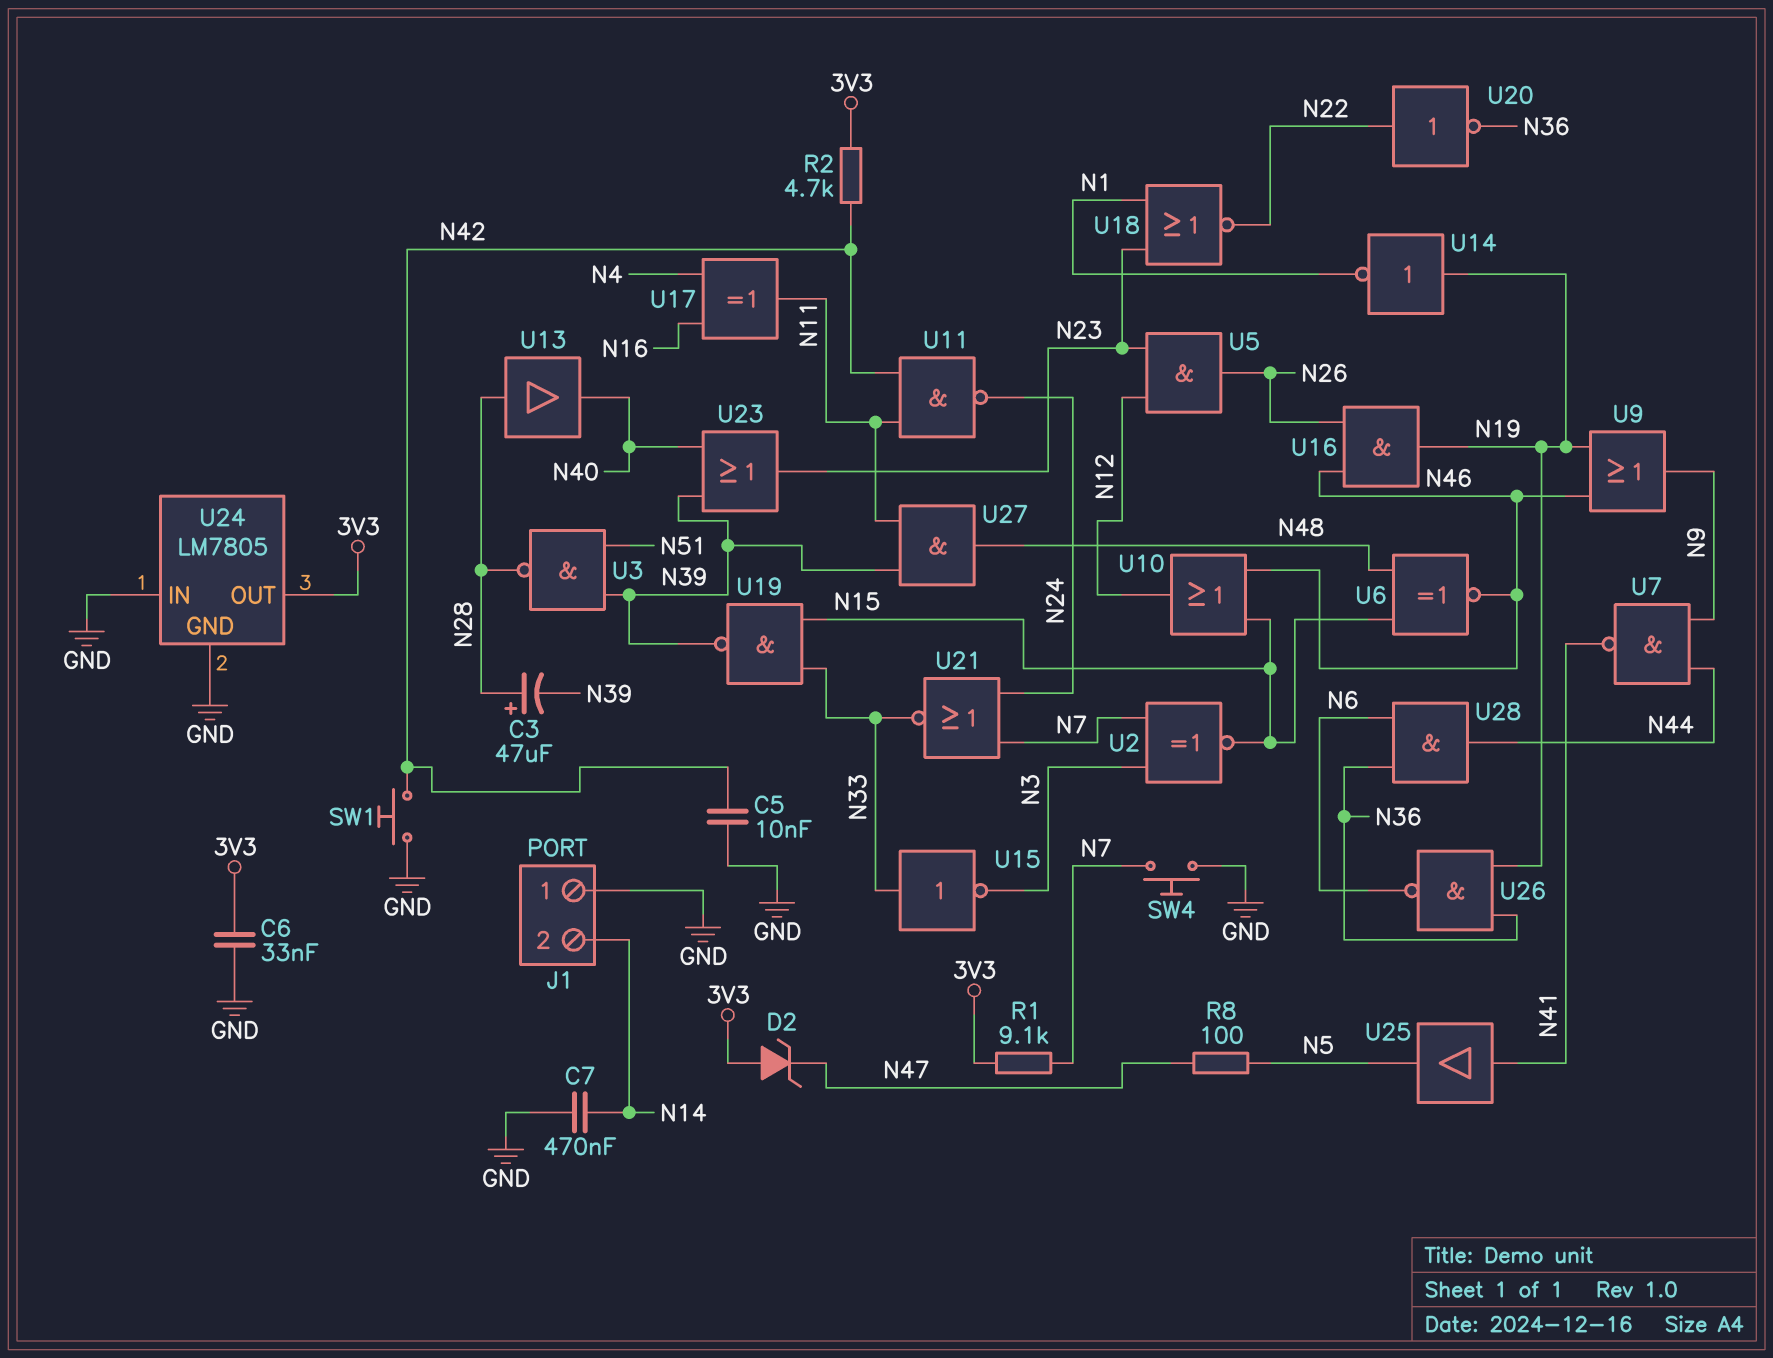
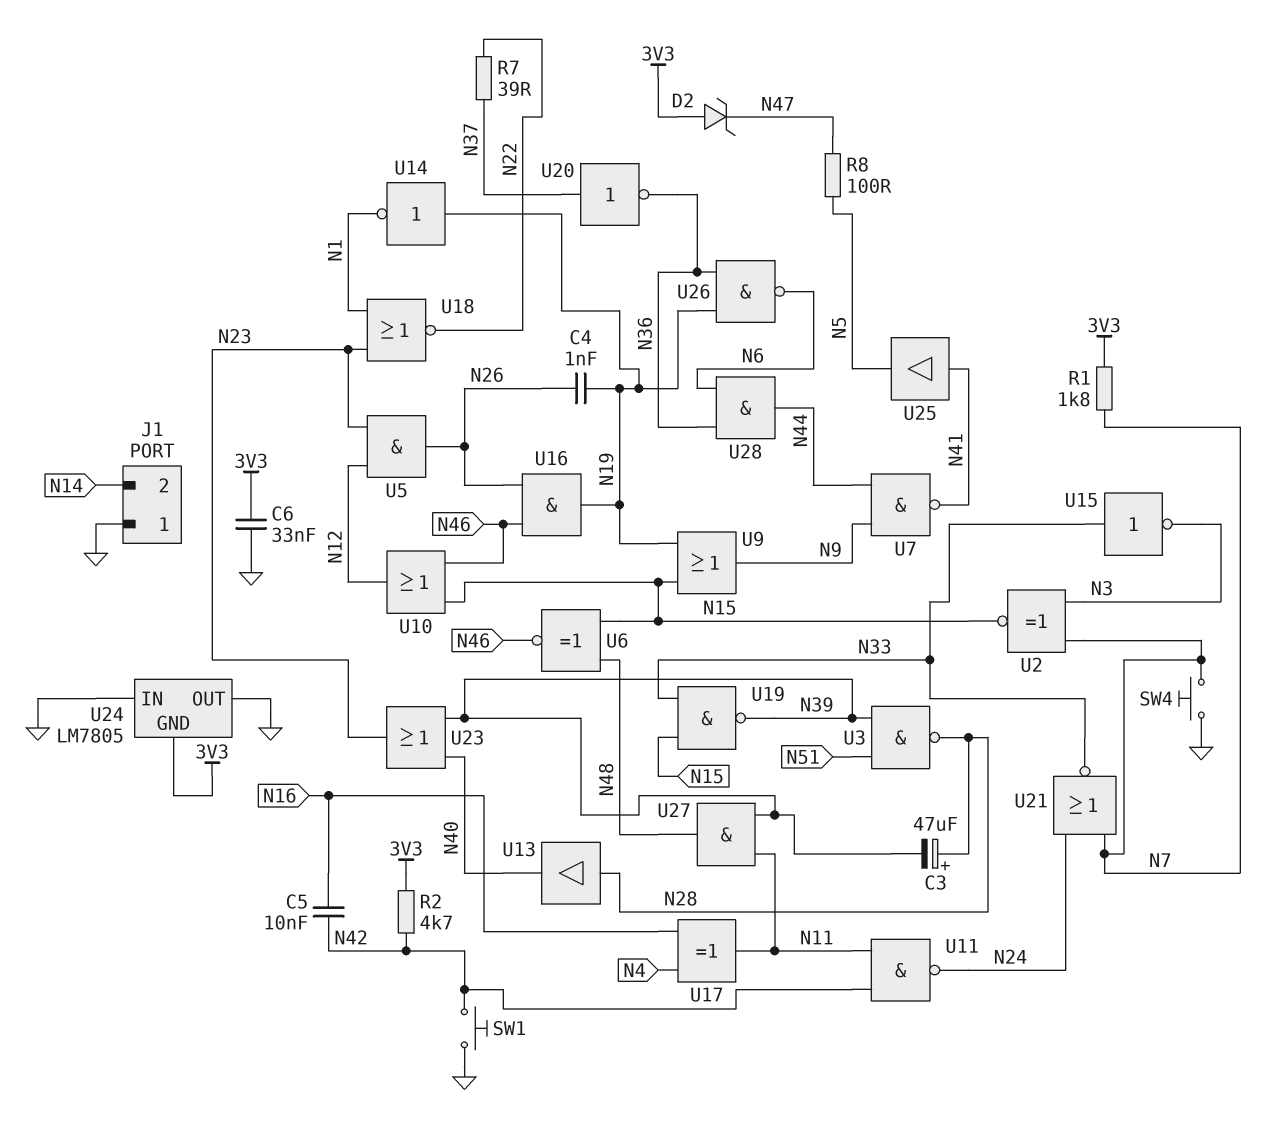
C4: none -> 1nF (N19, N26)
C5: 10nF (GND, N42) -> 10nF (N16, N42)
C7: 470nF (GND, N14) -> none
R1: 9.1k (3V3, N7) -> 1.8k (3V3, N7)
R7: none -> 39 (N22, N37)
U9: OR (in N19, in N46, out N9) -> OR (in N15, in N19, out N9)
U20: NOT (in N22, out N36) -> NOT (in N37, out N36)
U24 pin GND: GND -> 3V3
U24 pin OUT: 3V3 -> GND

